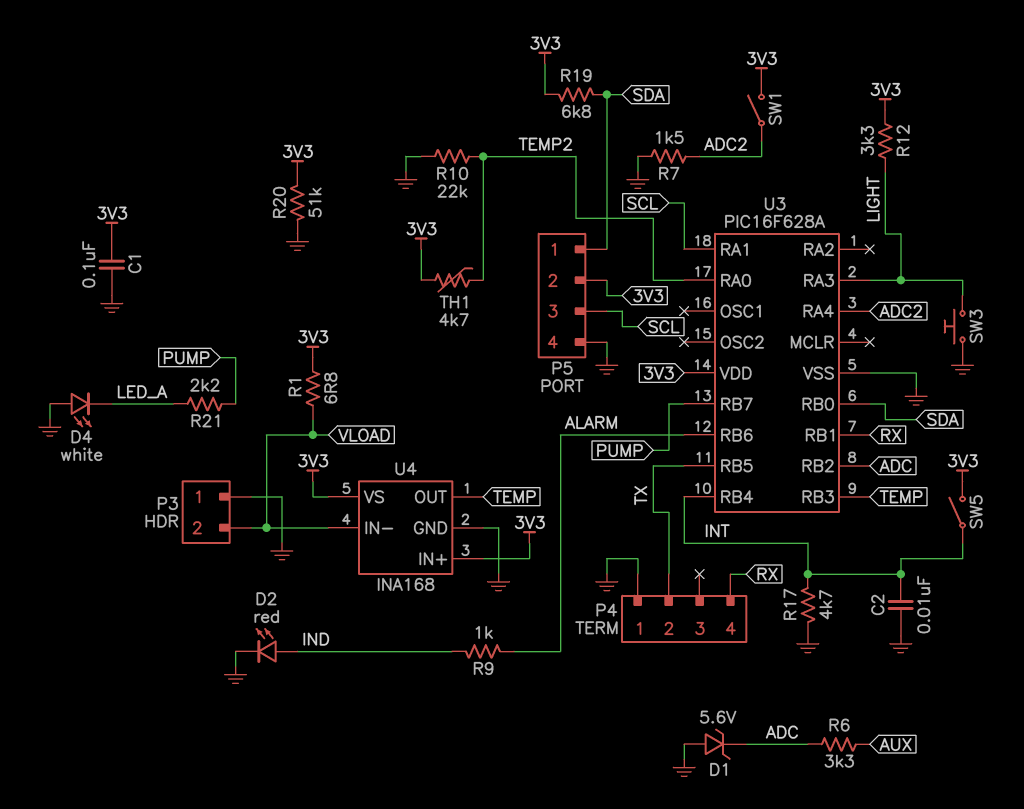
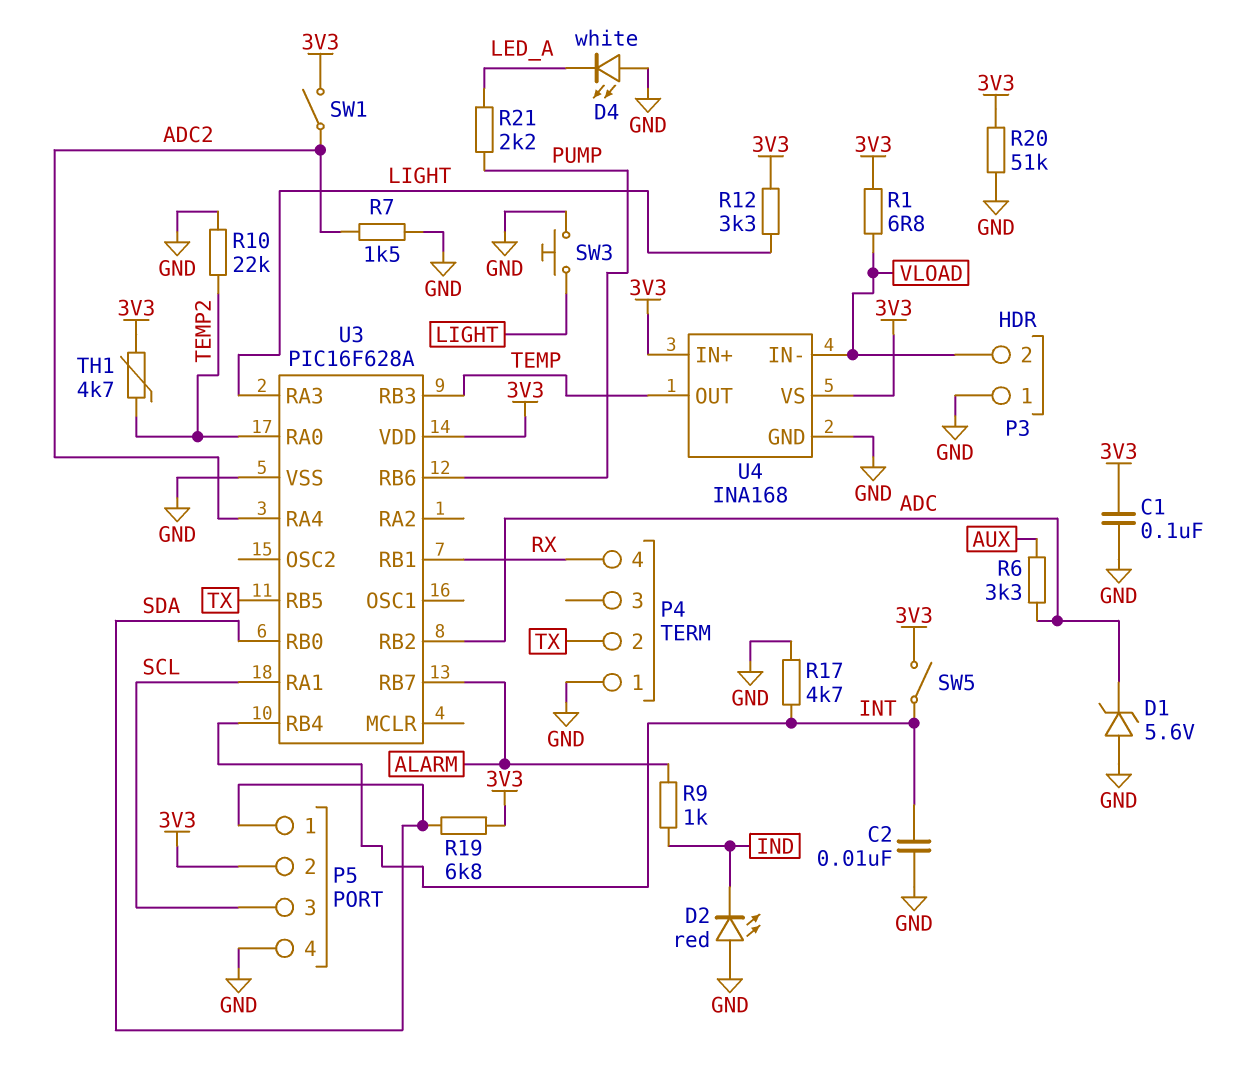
D2: LED red (A IND, K GND) -> LED red (A GND, K IND)
U3 pin RB6: ALARM -> PUMP
U3 pin RB7: PUMP -> ALARM

